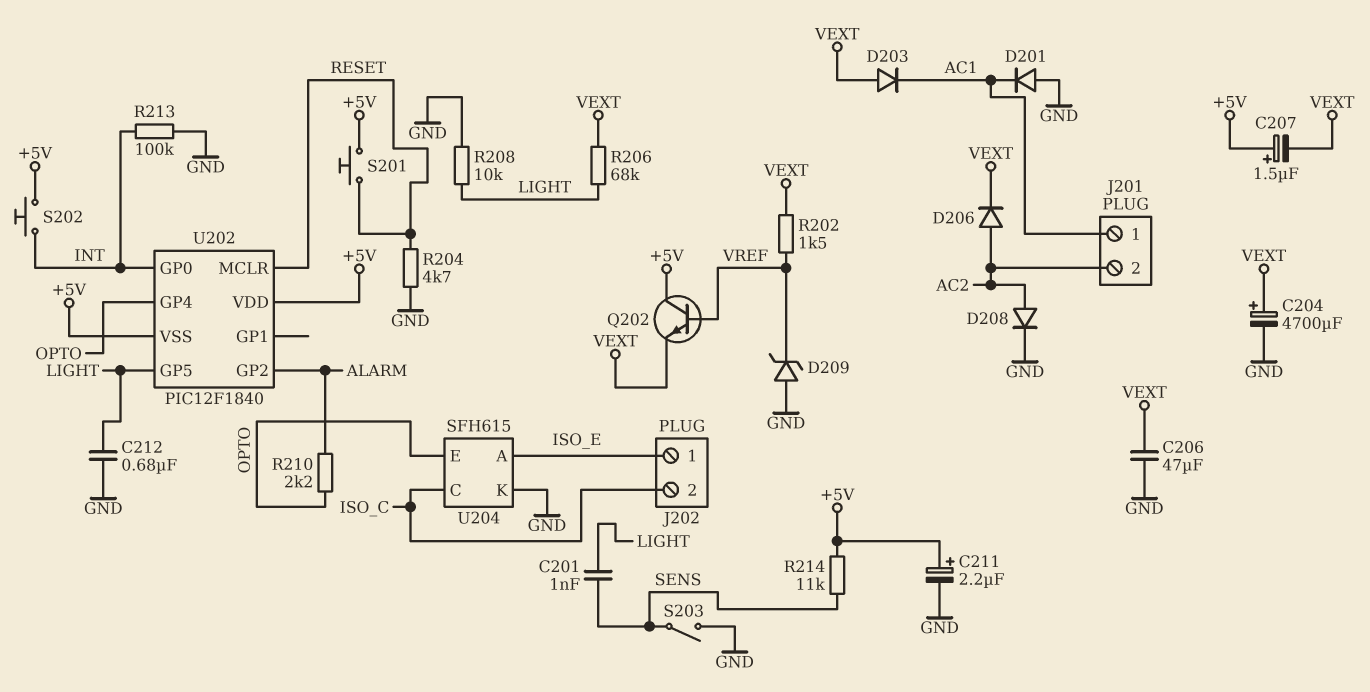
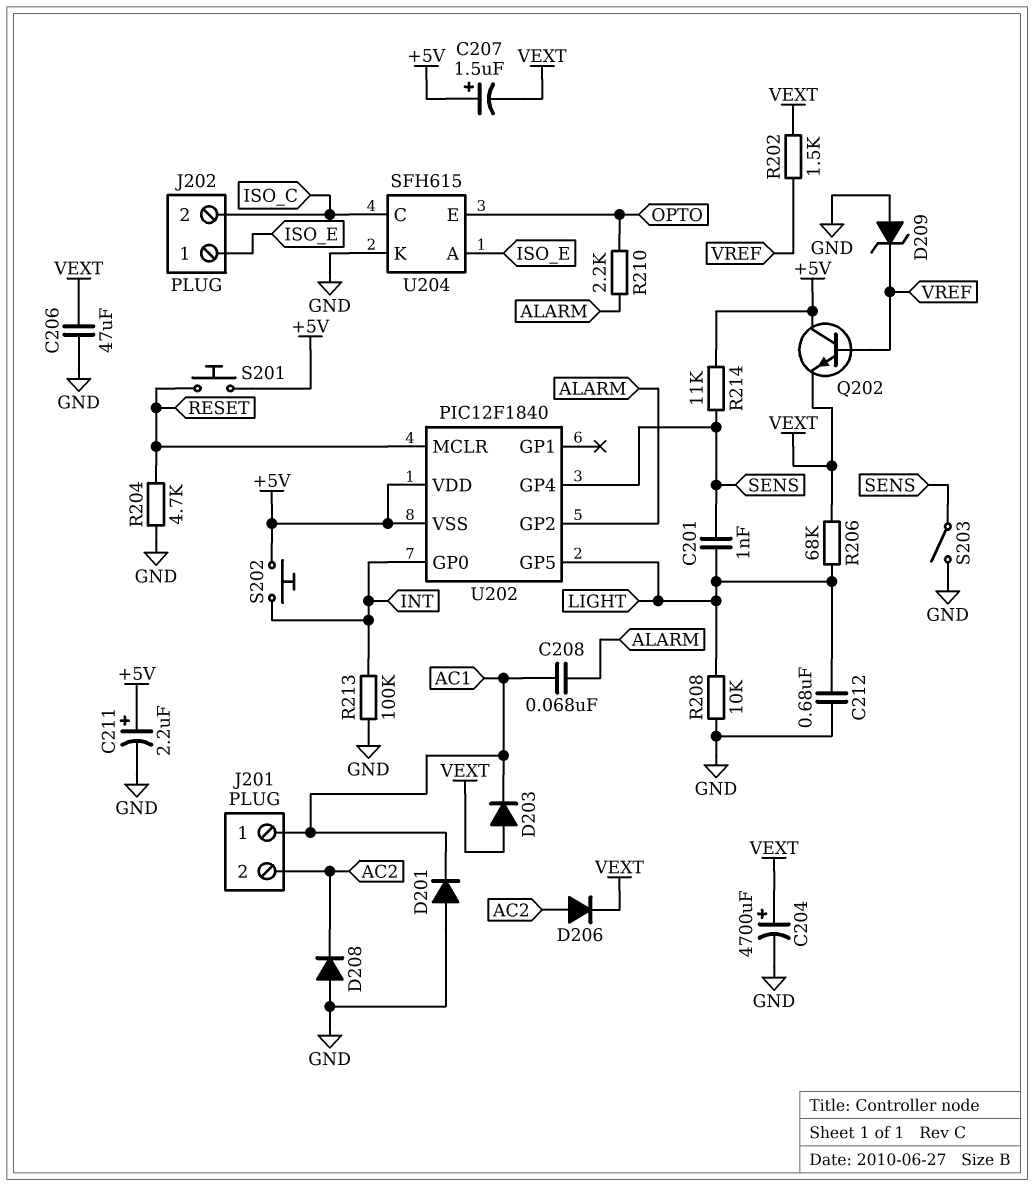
C208: none -> 68nF (AC1, ALARM)
D208: diode (A AC2, K GND) -> diode (A GND, K AC2)
U202 pin GP4: OPTO -> SENS

